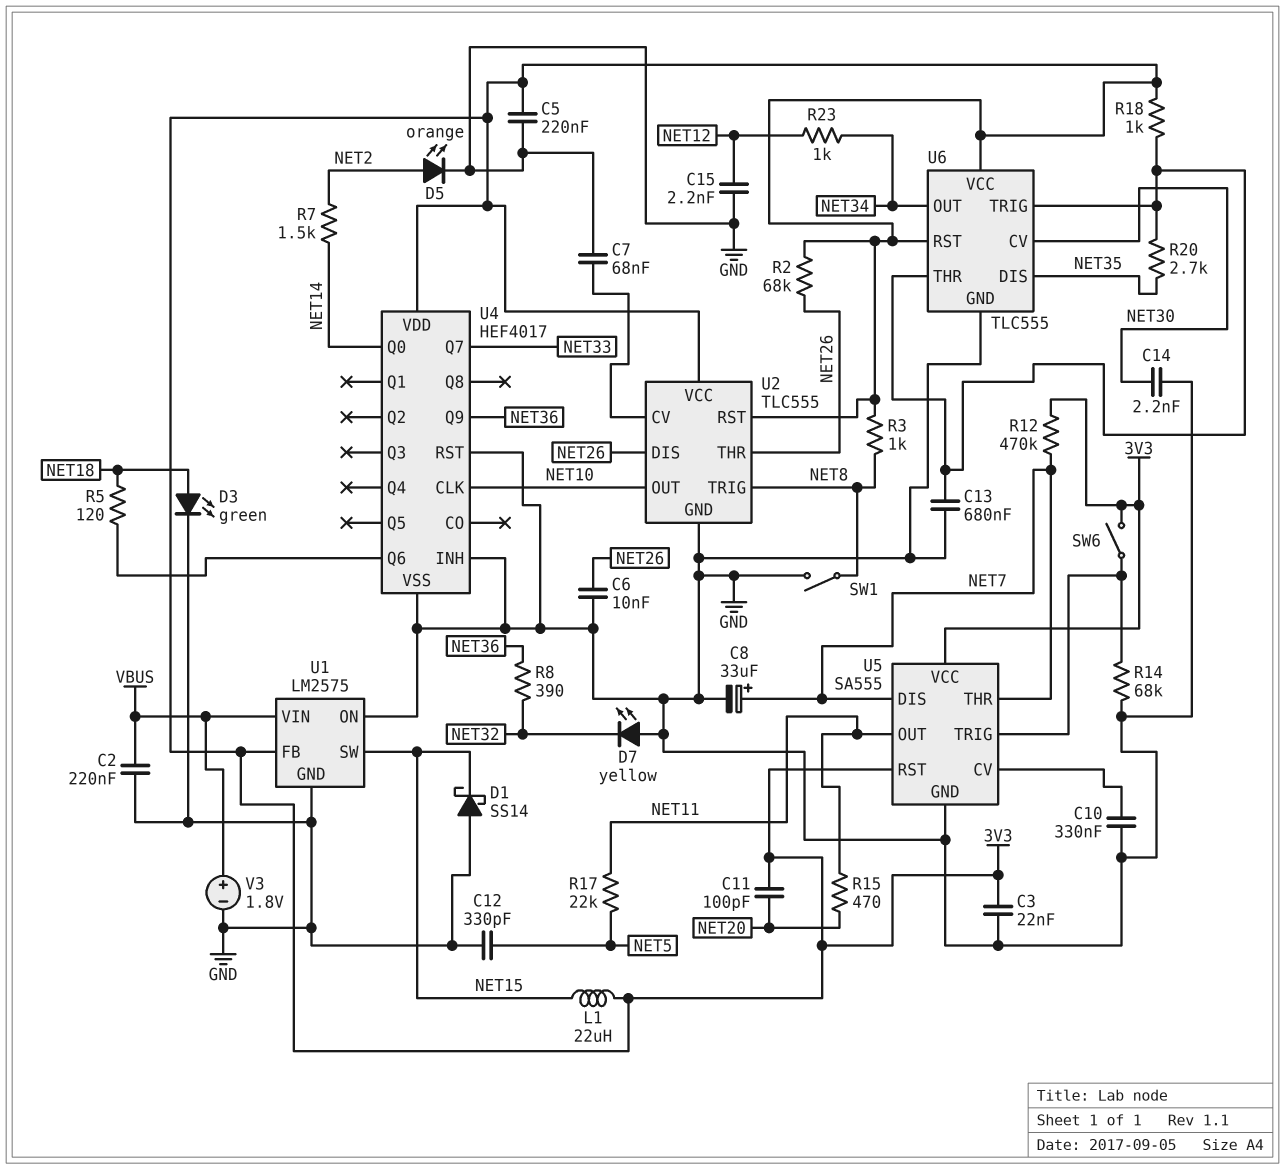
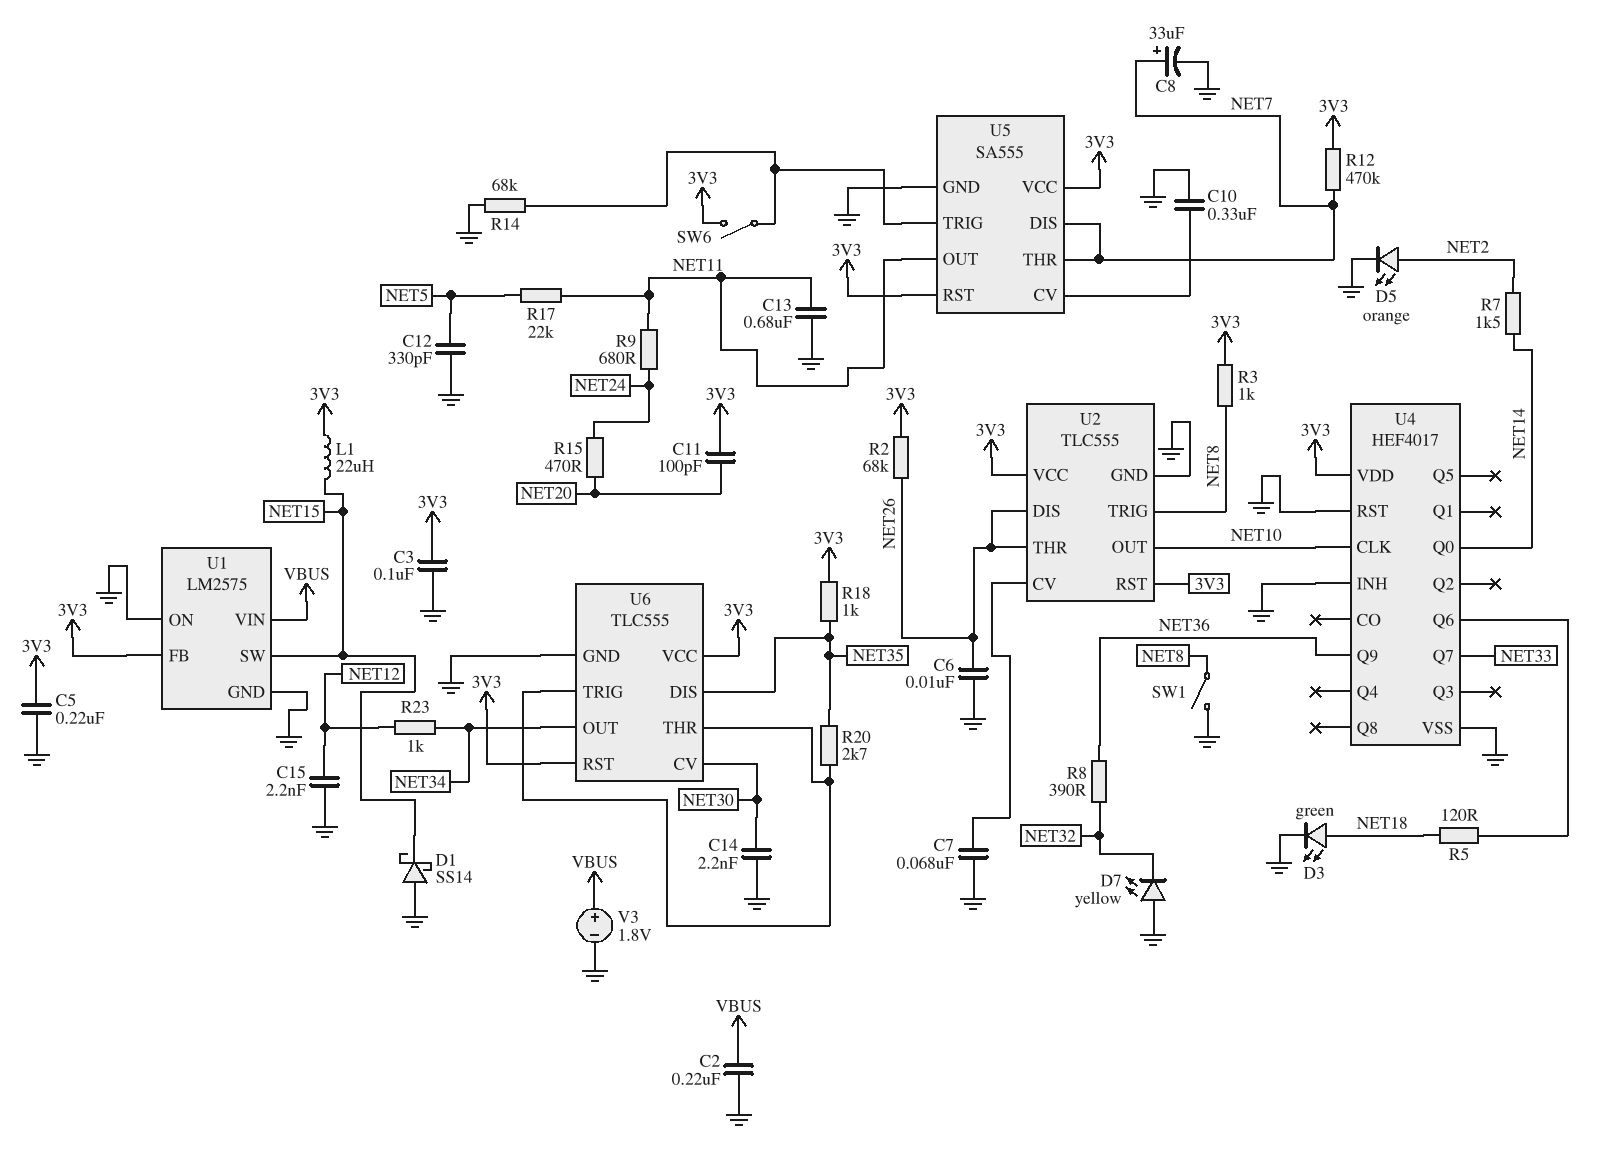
C3: 22nF (3V3, GND) -> 100nF (3V3, GND)
C13: 680nF (GND, U6/THR) -> 680nF (GND, NET11)
R9: none -> 680 (NET11, NET24)
R15: 470 (NET11, NET20) -> 470 (NET20, NET24)
R18: 1k (3V3, U6/THR) -> 1k (3V3, NET35)

